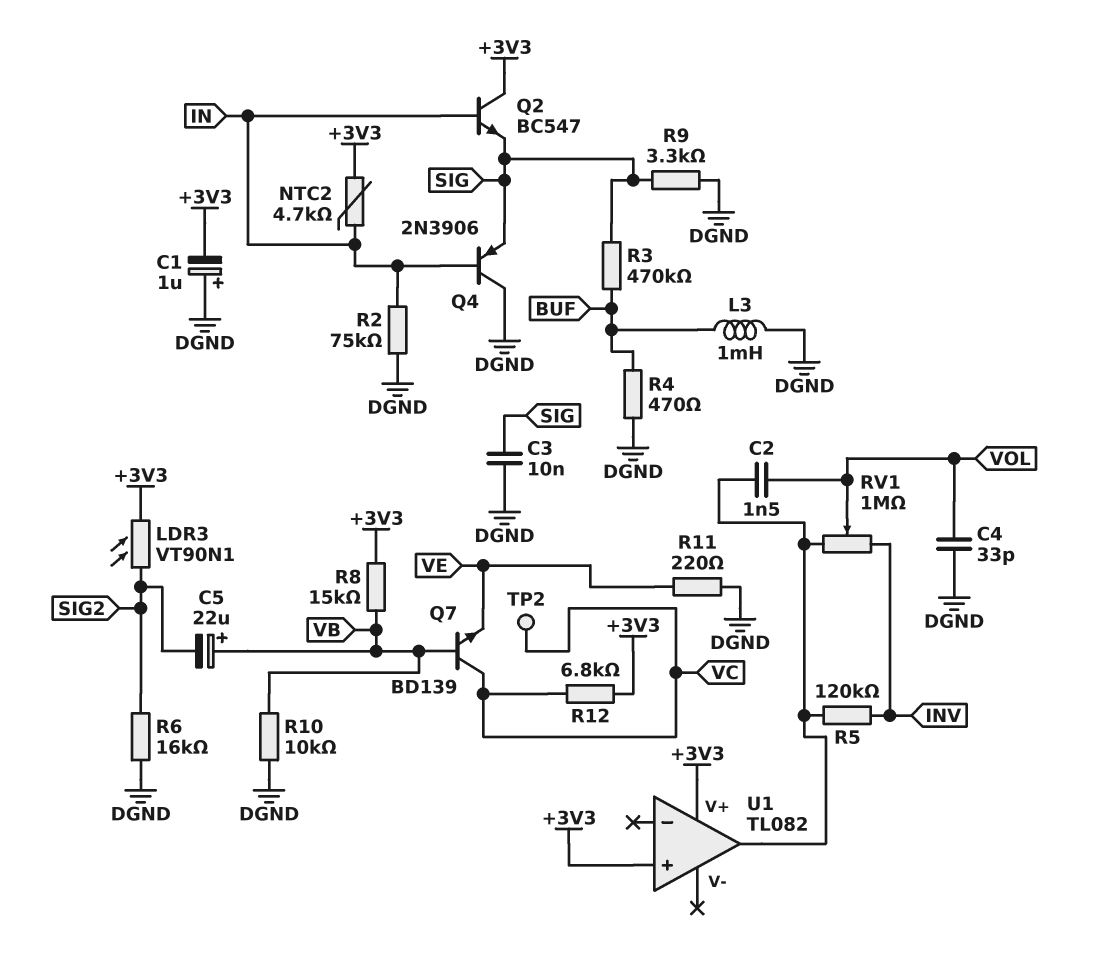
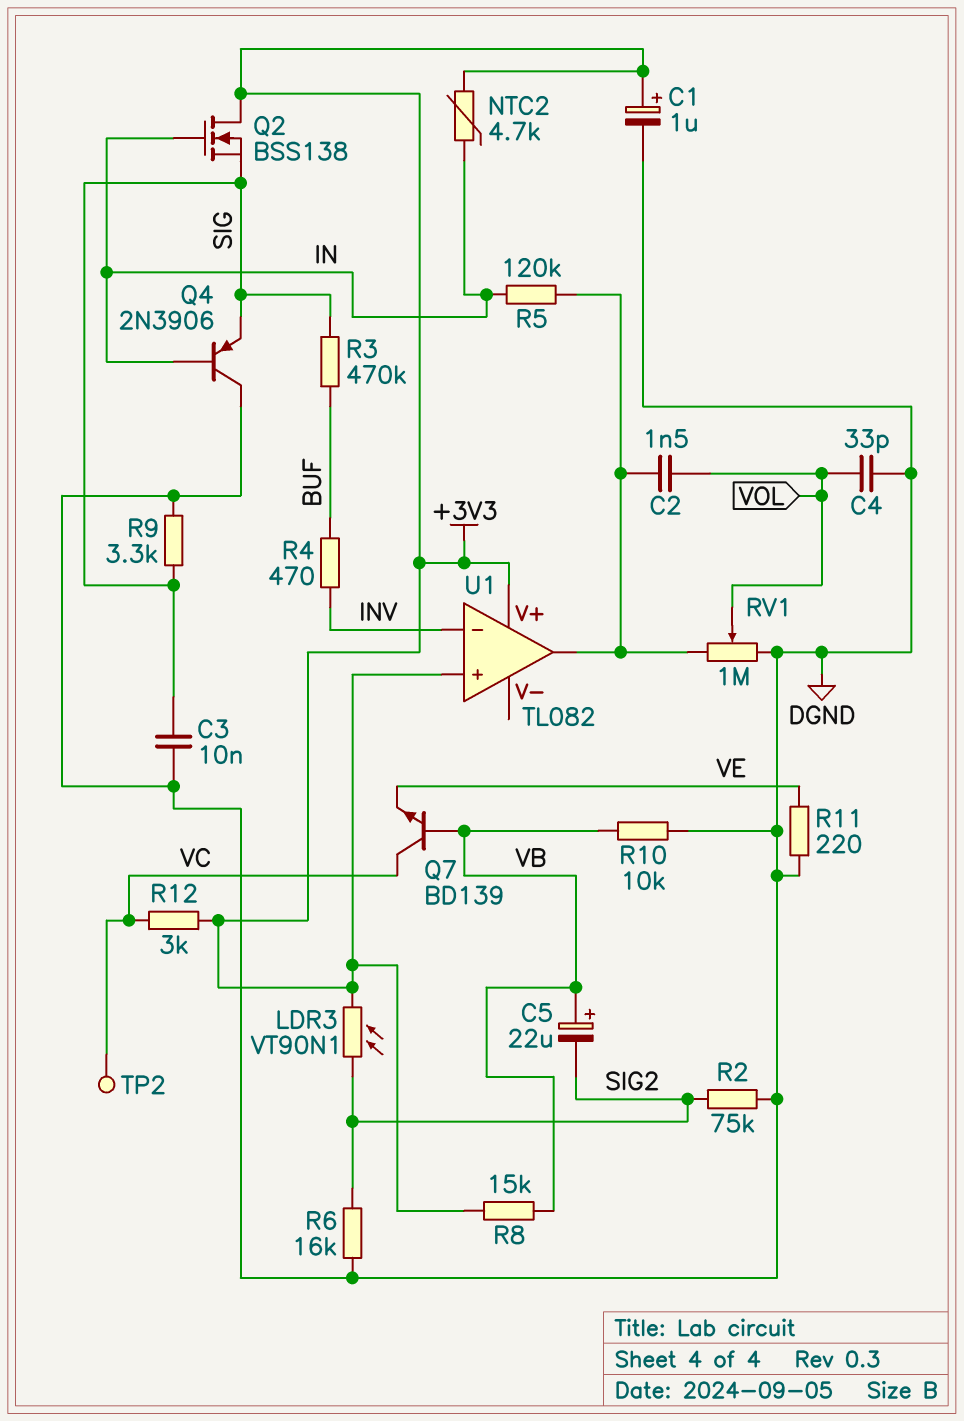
C1: 1uF (plus DGND, minus +3V3) -> 1uF (plus +3V3, minus DGND)
L3: 1mH (BUF, DGND) -> none
Q2: NPN BC547 (B IN, C +3V3, E SIG) -> NMOS BSS138 (G IN, D +3V3, S SIG)
R2: 75k (DGND, IN) -> 75k (DGND, SIG2)
R4: 470 (BUF, DGND) -> 470 (BUF, INV)
R5: 120k (INV, U1/out) -> 120k (IN, U1/out)
R12: 6.8k (+3V3, VC) -> 3k (+3V3, VC)
RV1: 1M (INV, U1/out, wiper VOL) -> 1M (DGND, U1/out, wiper VOL)
U1 pin in-: none -> INV

